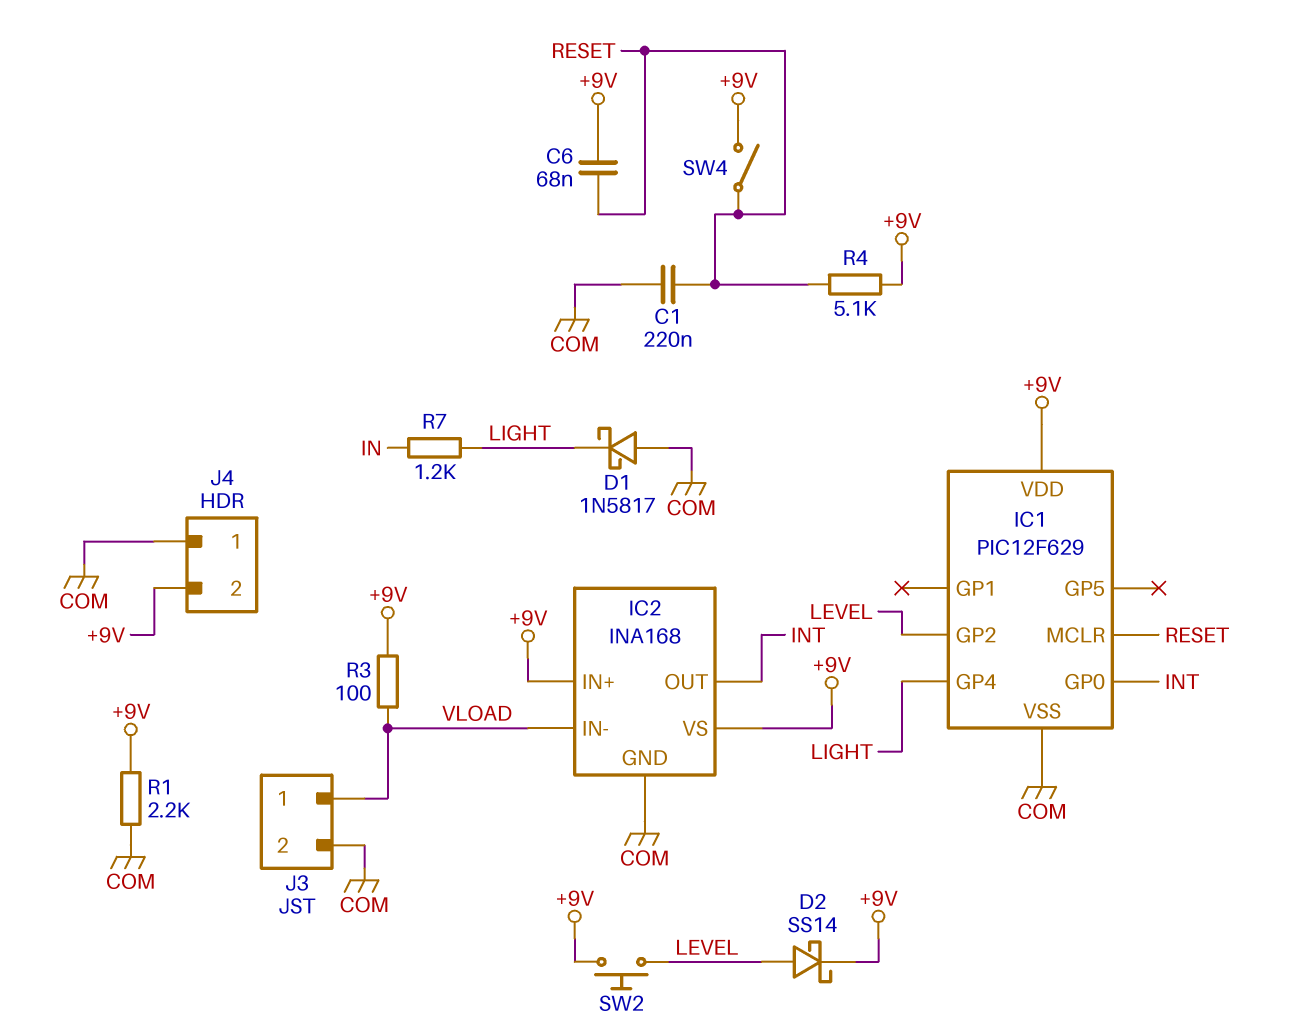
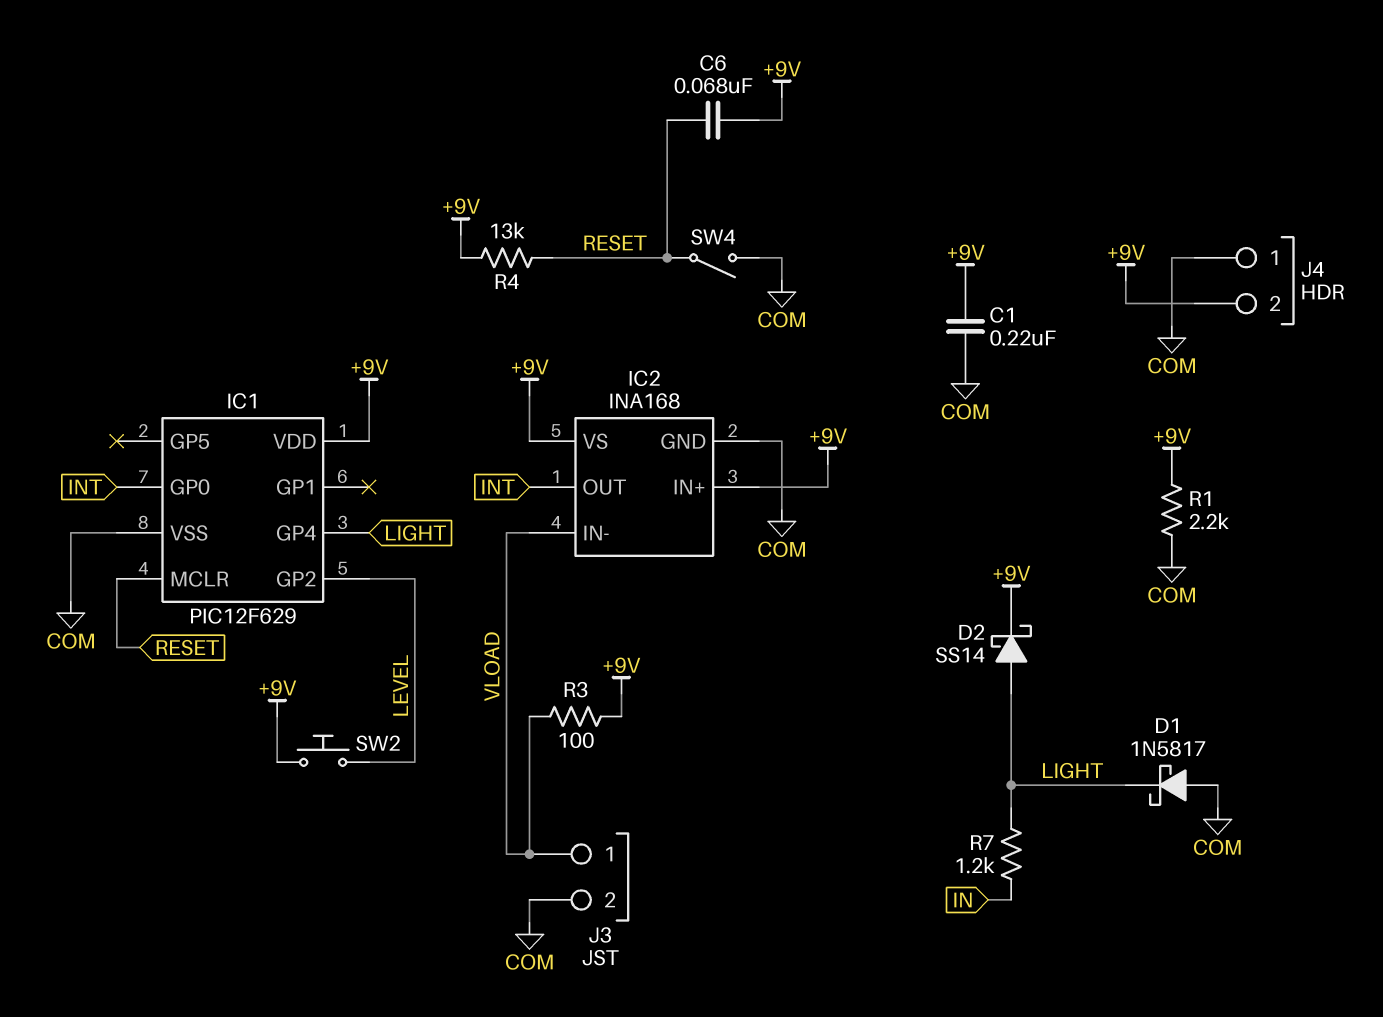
C1: 220nF (COM, RESET) -> 220nF (+9V, COM)
D2: schottky SS14 (A LEVEL, K +9V) -> schottky SS14 (A LIGHT, K +9V)
R4: 5.1k (+9V, RESET) -> 13k (+9V, RESET)
SW4: switch (+9V, RESET) -> switch (COM, RESET)

